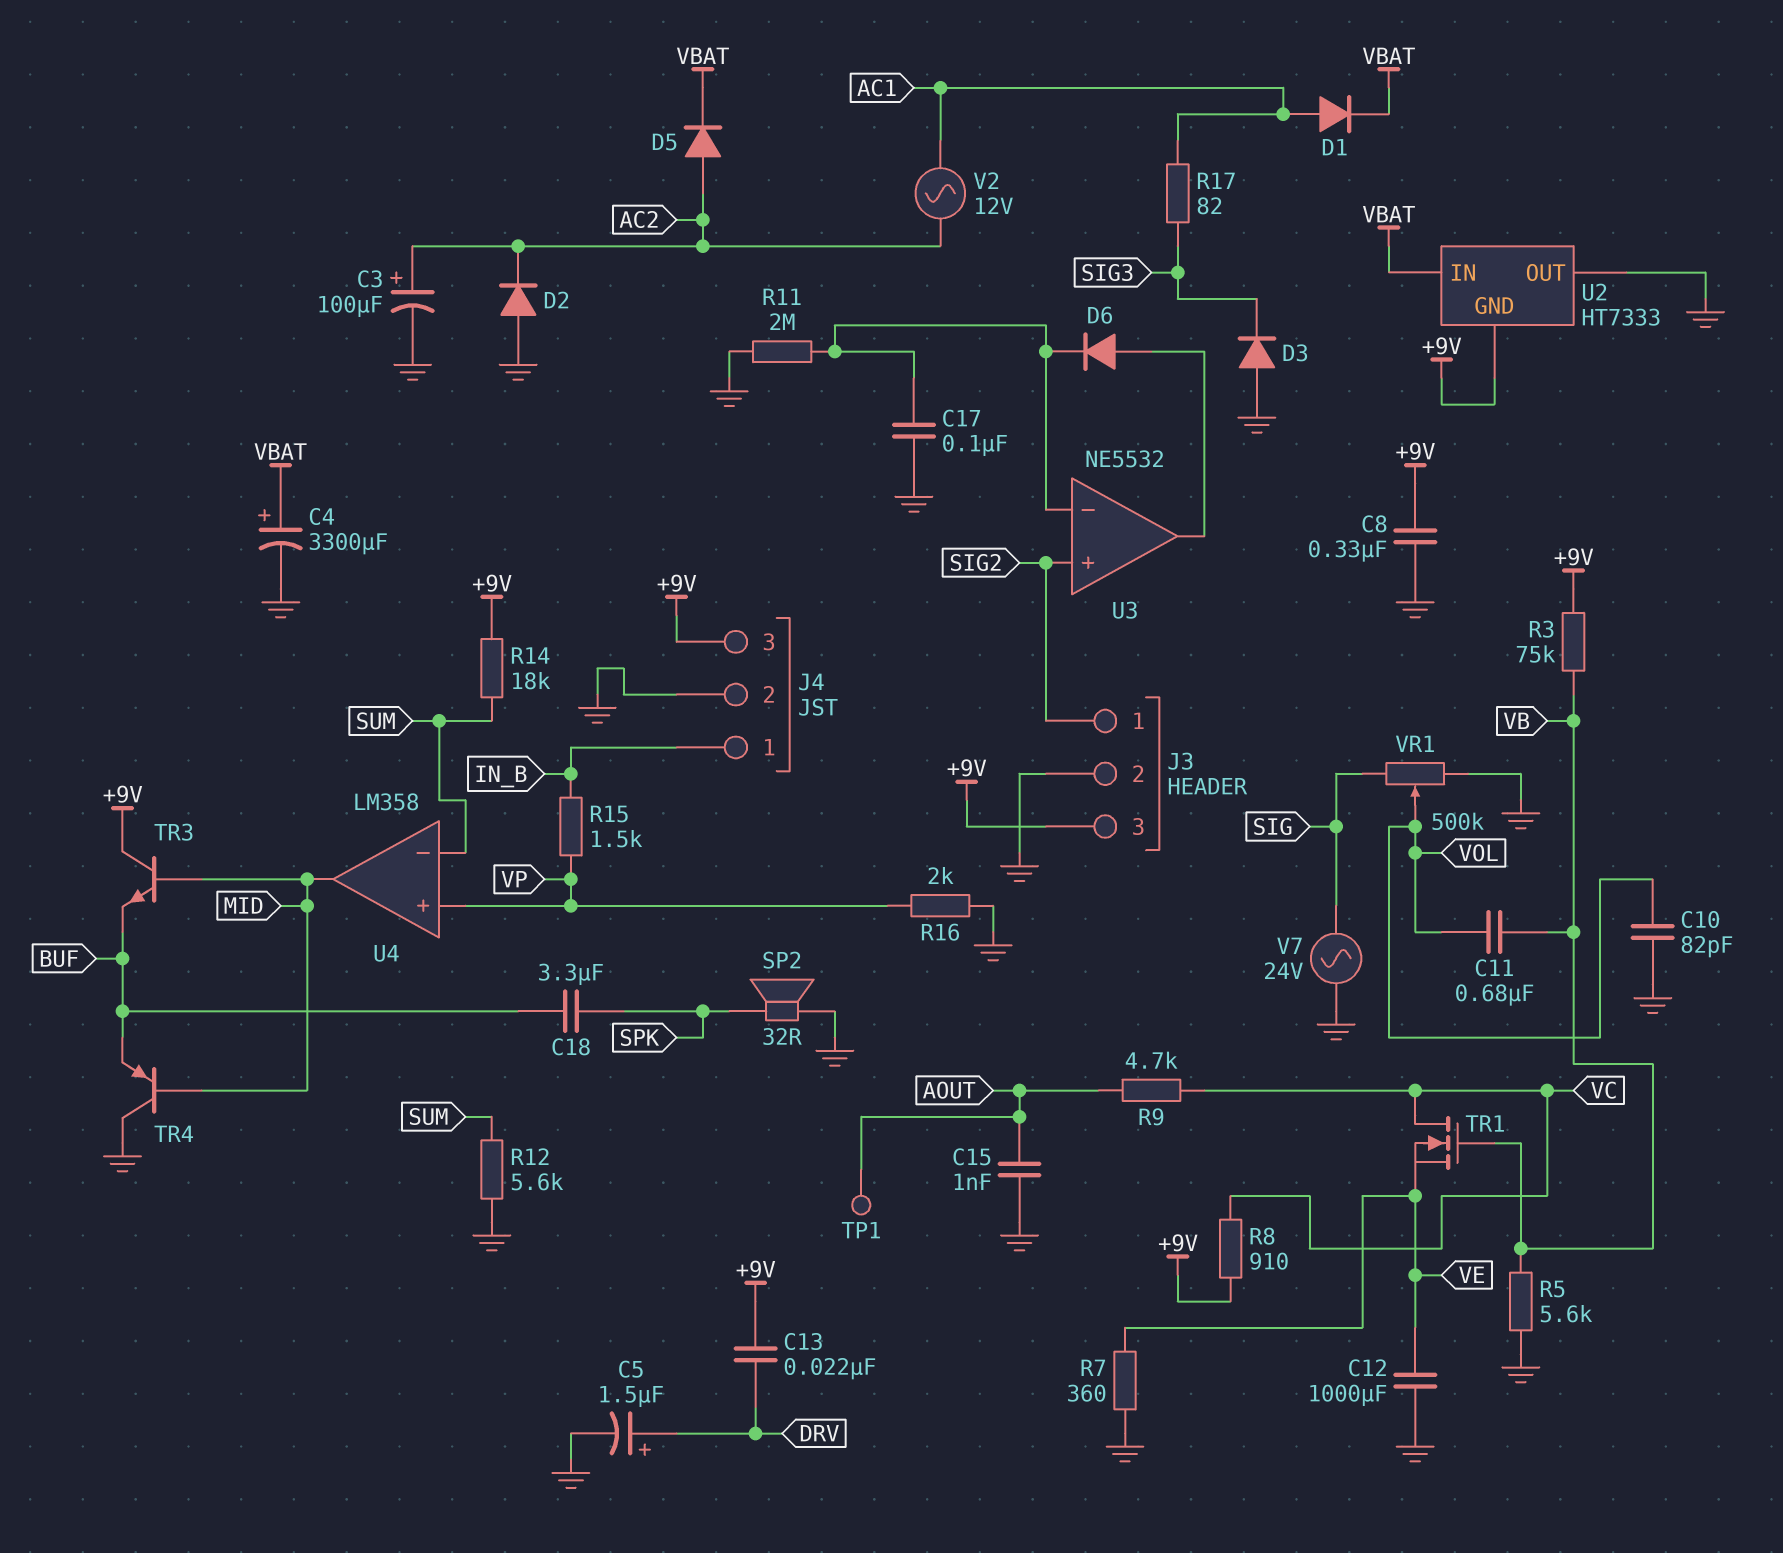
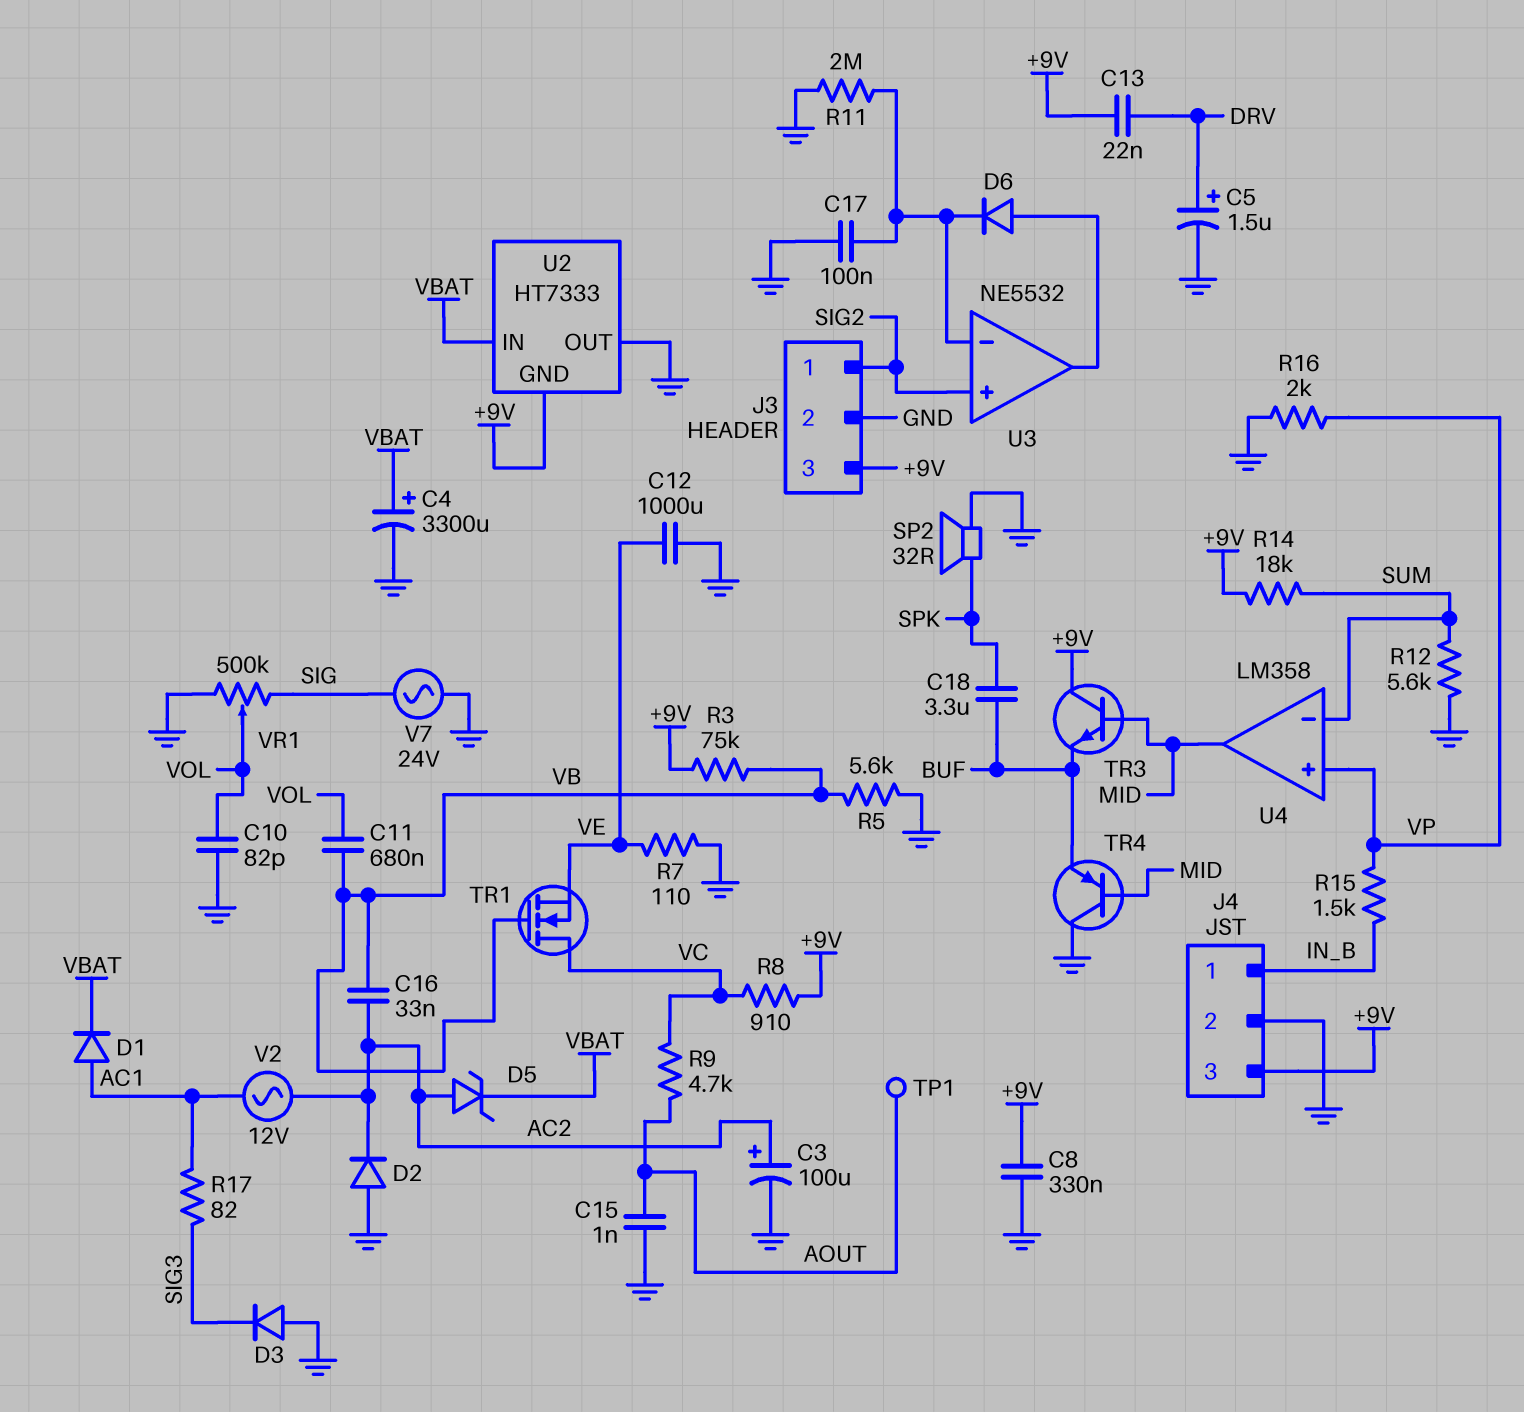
C16: none -> 33nF (AC2, VB)
D5: diode (A AC2, K VBAT) -> zener (A AC2, K VBAT)
R7: 360 (GND, VE) -> 110 (GND, VE)

